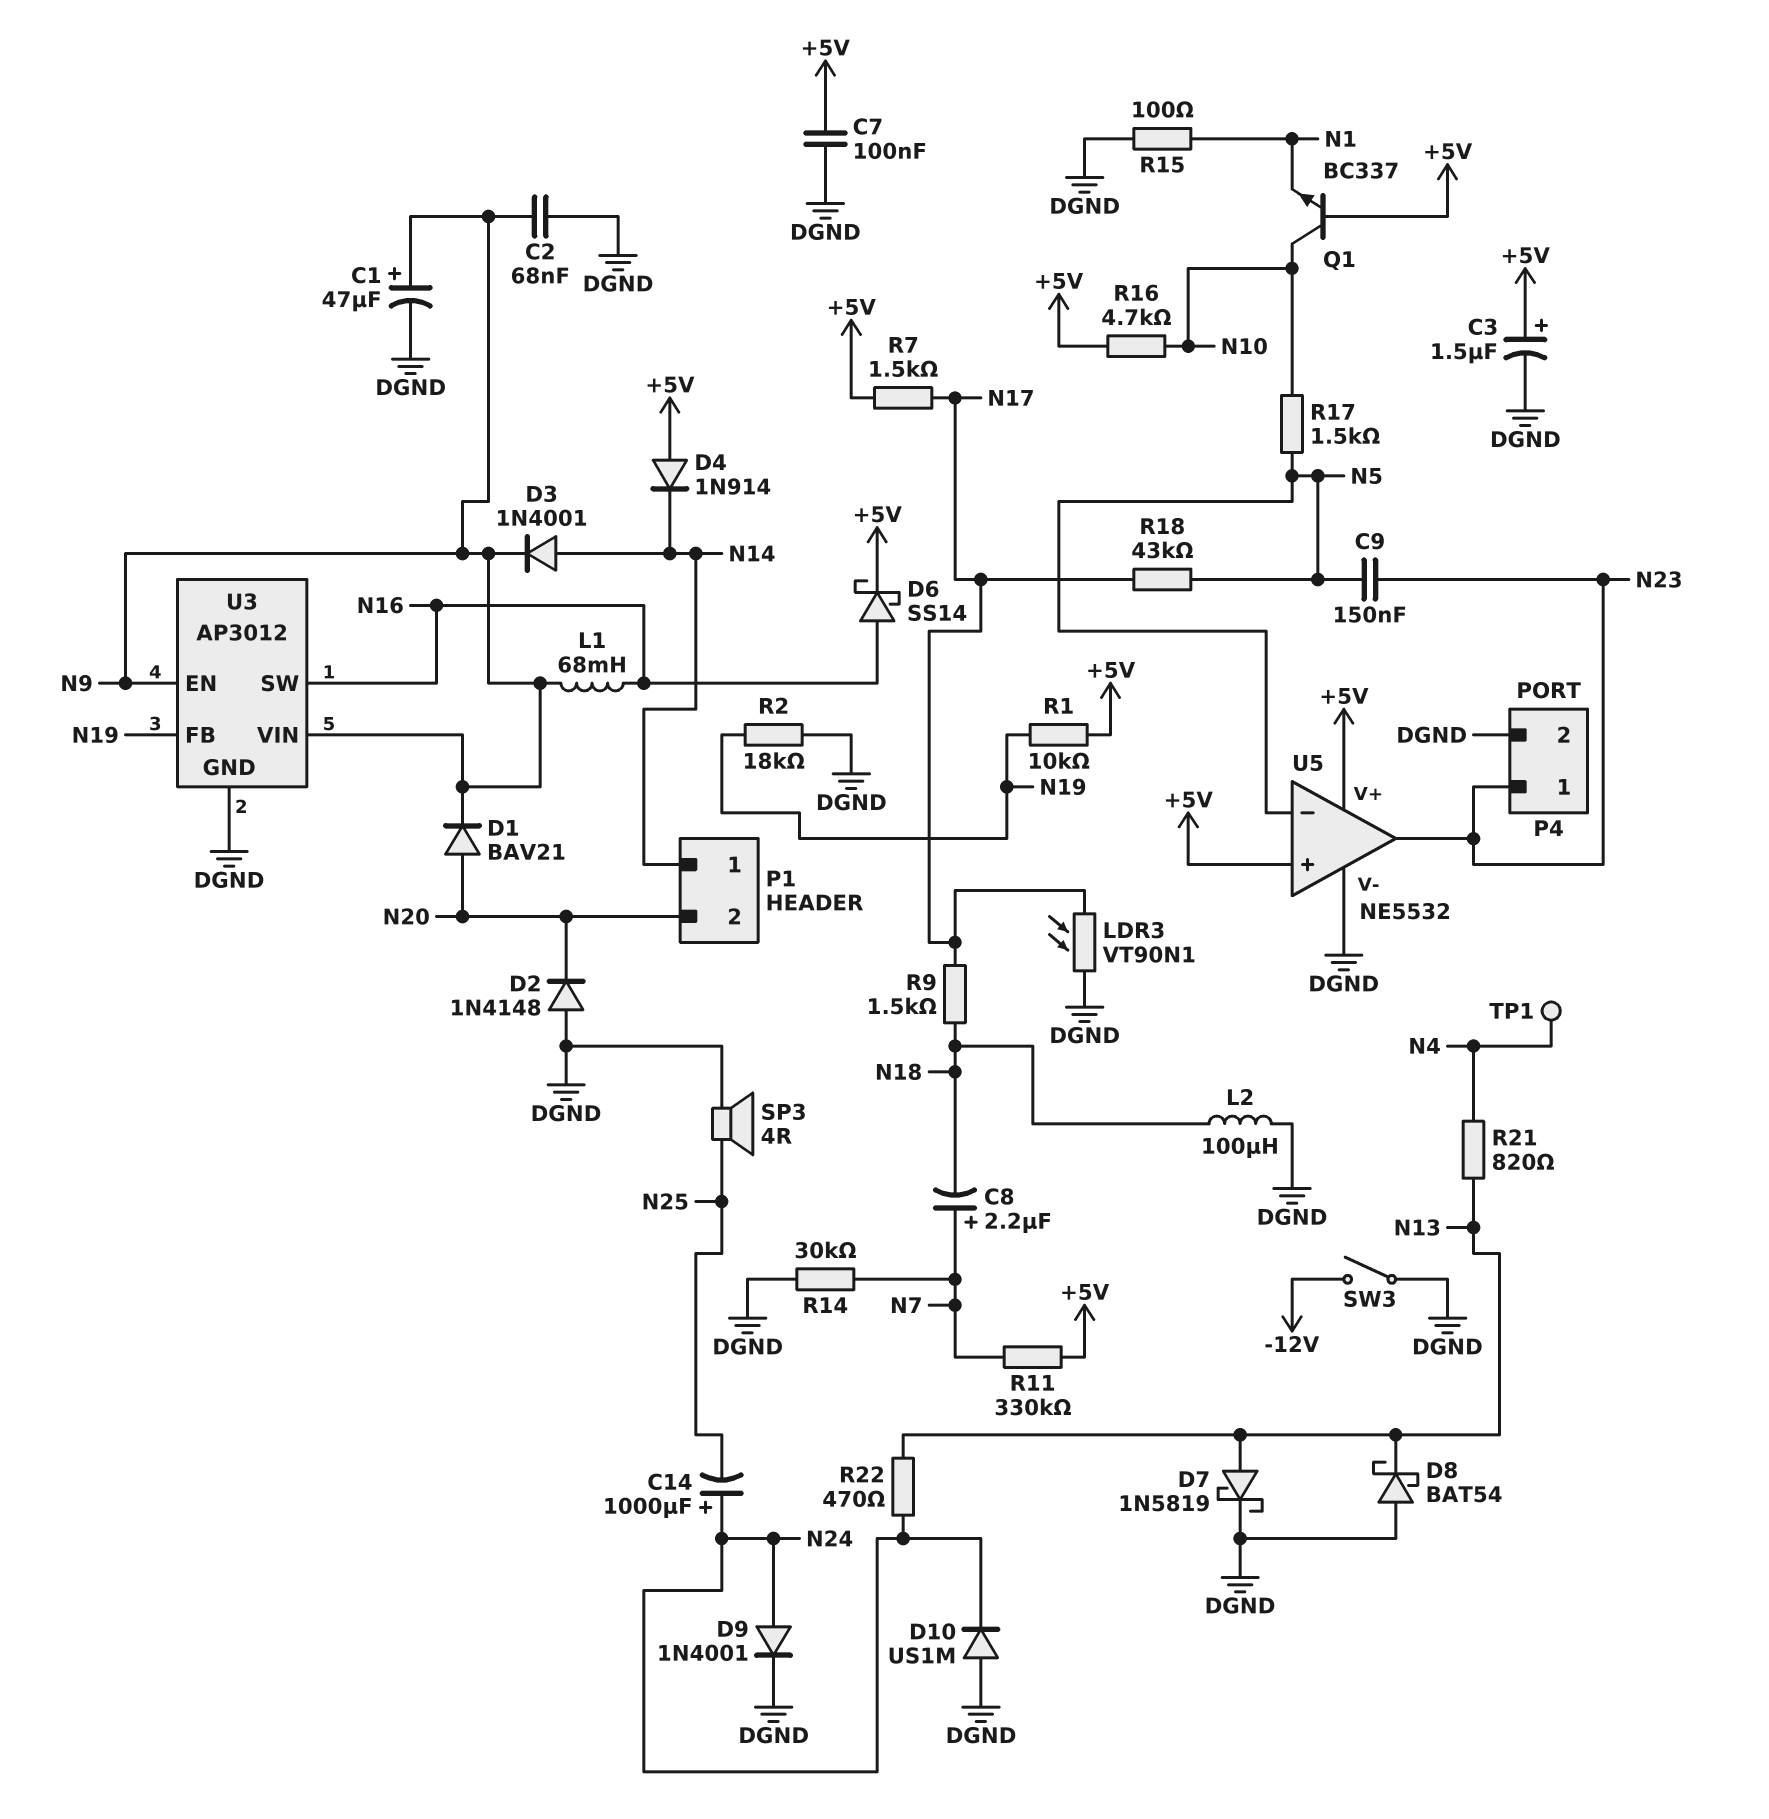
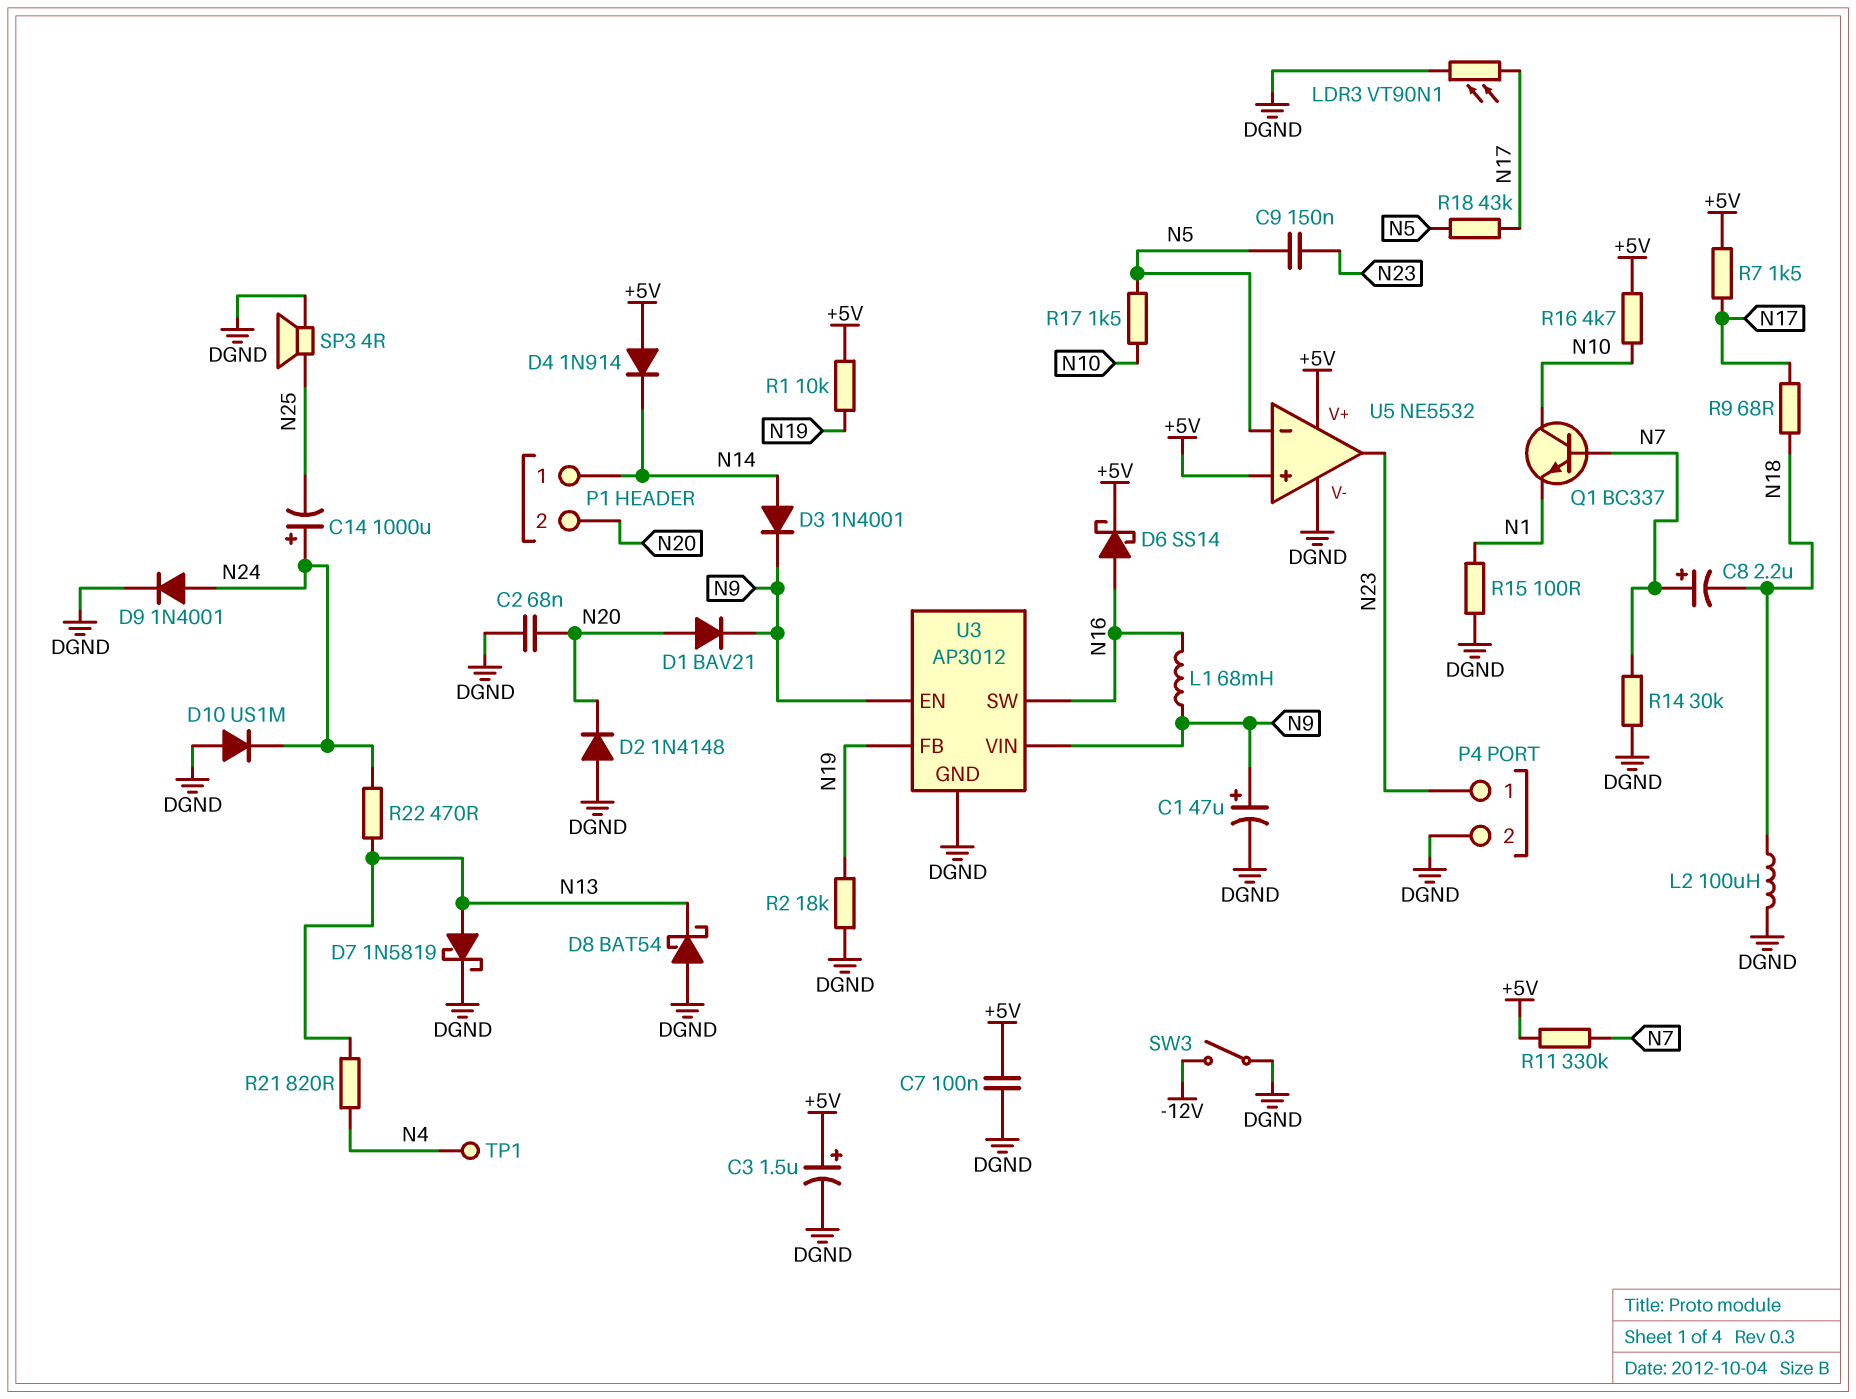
C2: 68nF (DGND, N9) -> 68nF (DGND, N20)
Q1: NPN BC337 (B +5V, C N10, E N1) -> NPN BC337 (B N7, C N10, E N1)
R9: 1.5k (N17, N18) -> 68 (N17, N18)

